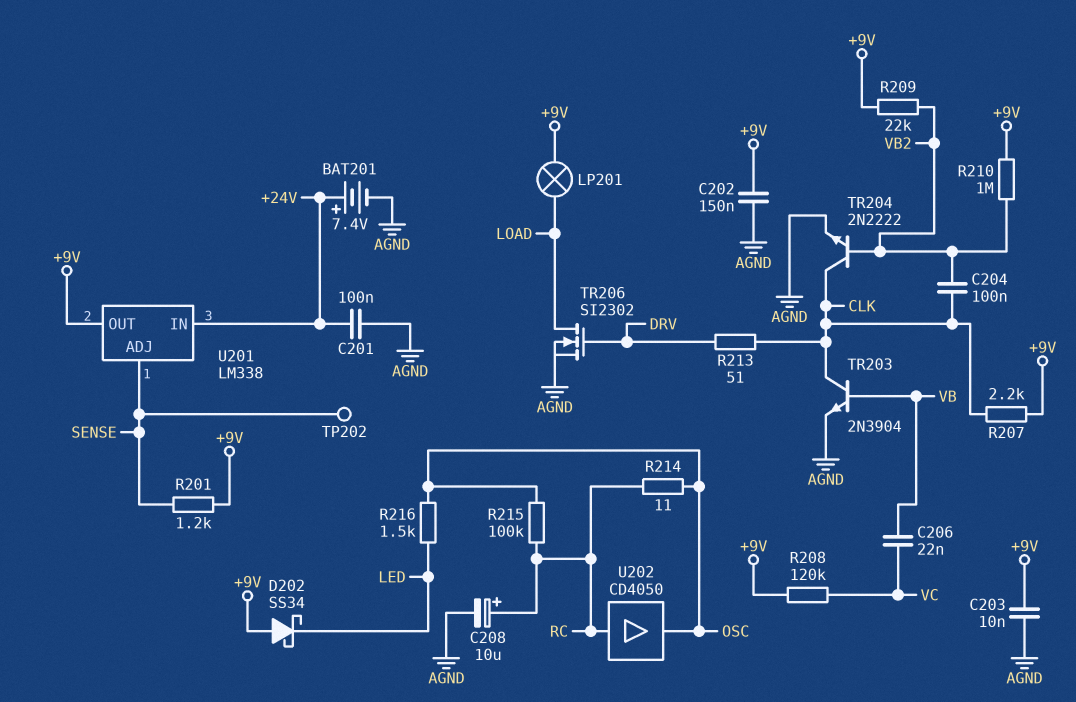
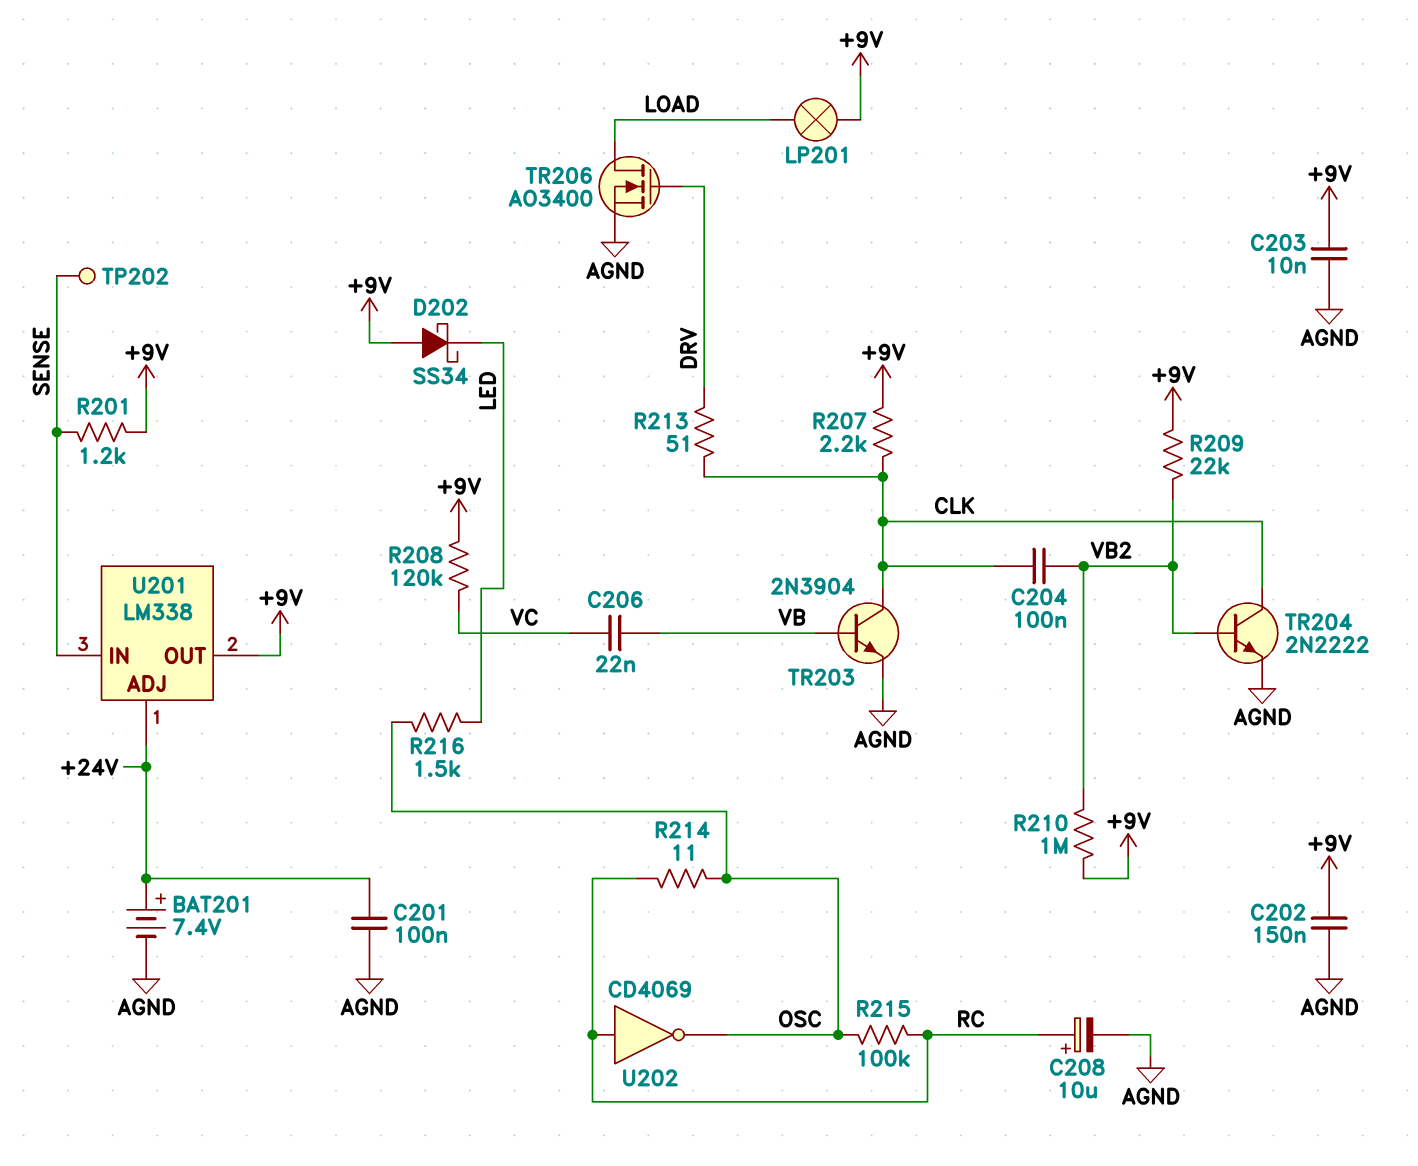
TR206: NMOS SI2302 (G DRV, D LOAD, S AGND) -> NMOS AO3400 (G DRV, D LOAD, S AGND)
U201 pin ADJ: SENSE -> +24V
U201 pin IN: +24V -> SENSE
U202: buffer CD4050 (in RC, out OSC) -> NOT CD4069 (in RC, out OSC)

